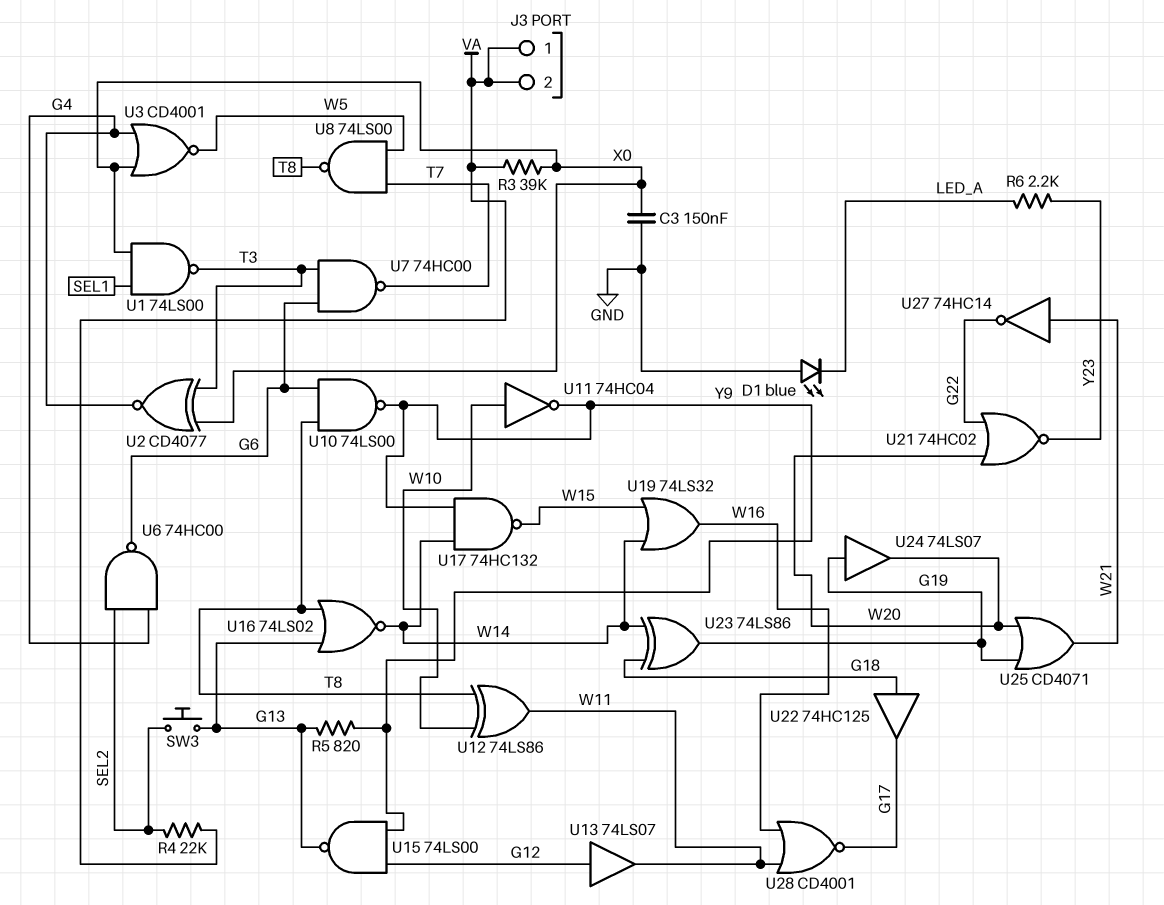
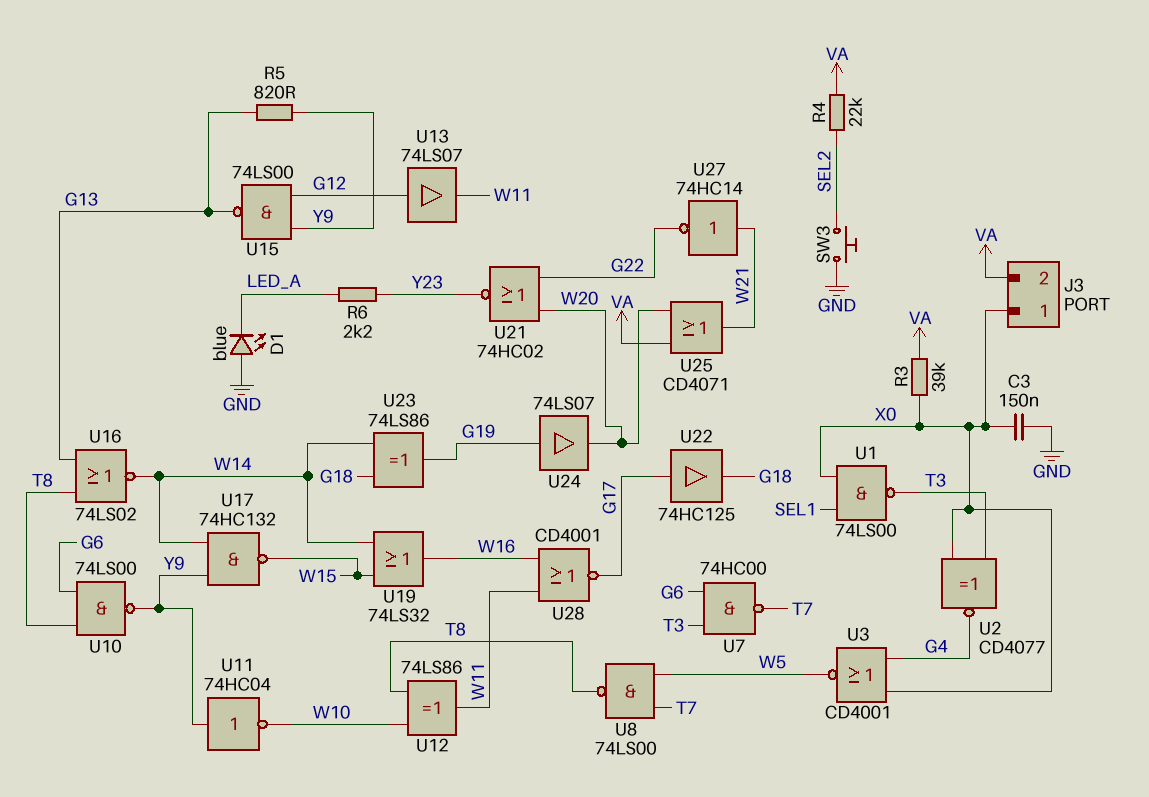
J3 pin 1: VA -> X0
SW3: button (G13, SEL2) -> button (GND, SEL2)
U6: NAND 74HC00 (in G4, in SEL2, out G6) -> none
U11: NOT 74HC04 (in W10, out Y9) -> NOT 74HC04 (in Y9, out W10)
U22: buffer 74HC125 (in G18, out G17) -> buffer 74HC125 (in G17, out G18)
U25: OR CD4071 (in G19, in W20, out W21) -> OR CD4071 (in VA, in W20, out W21)

